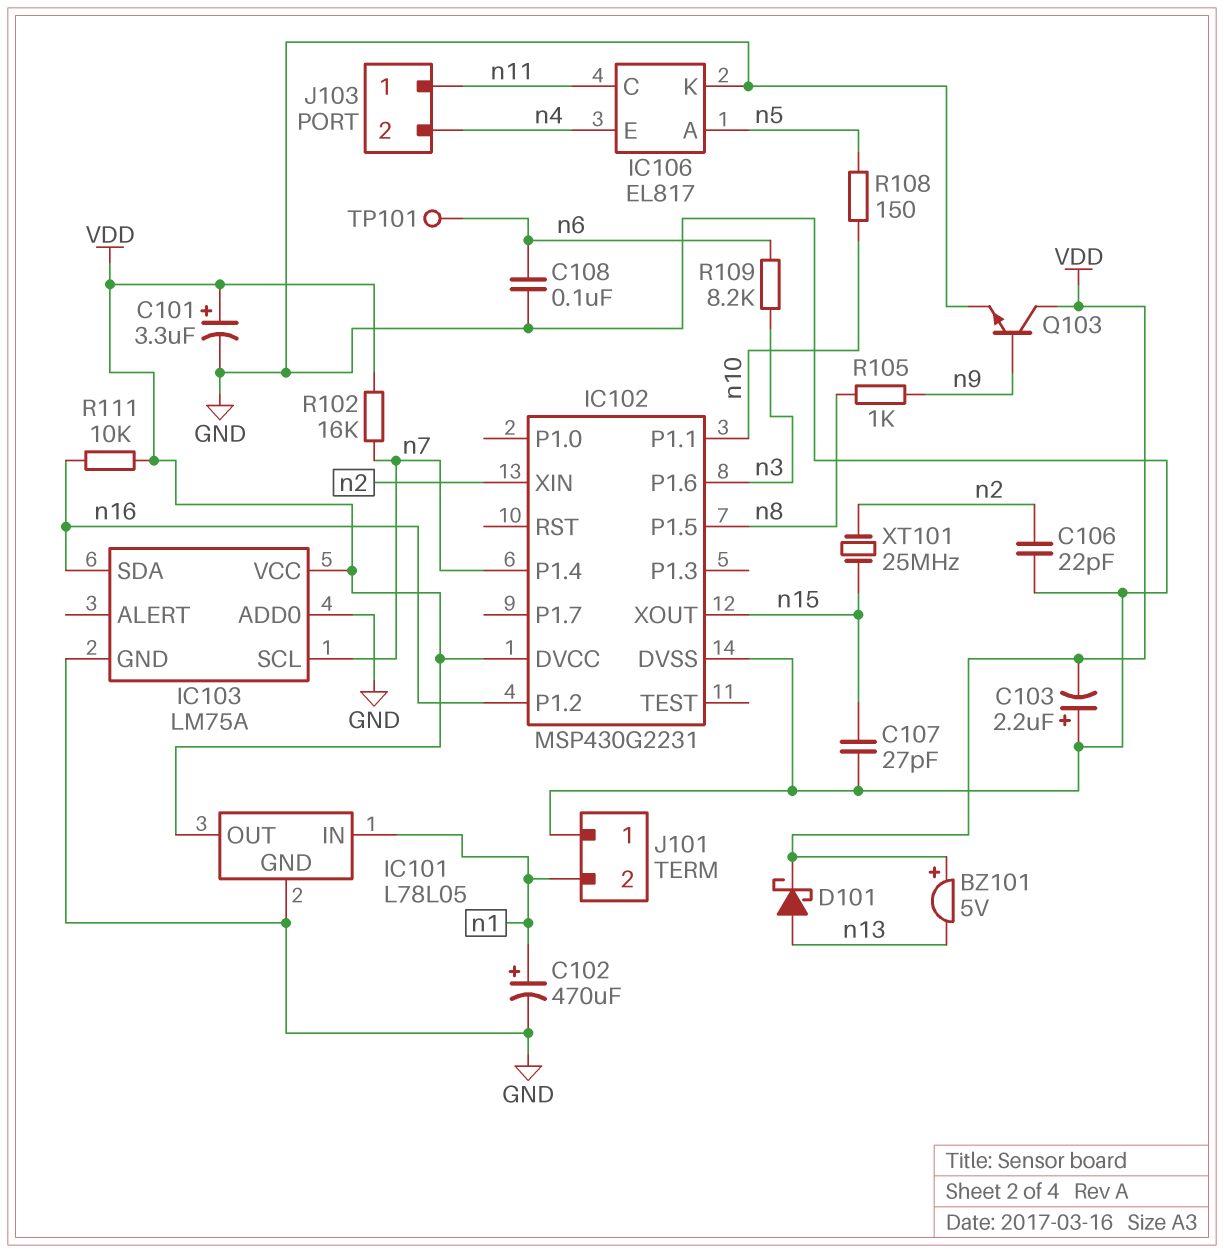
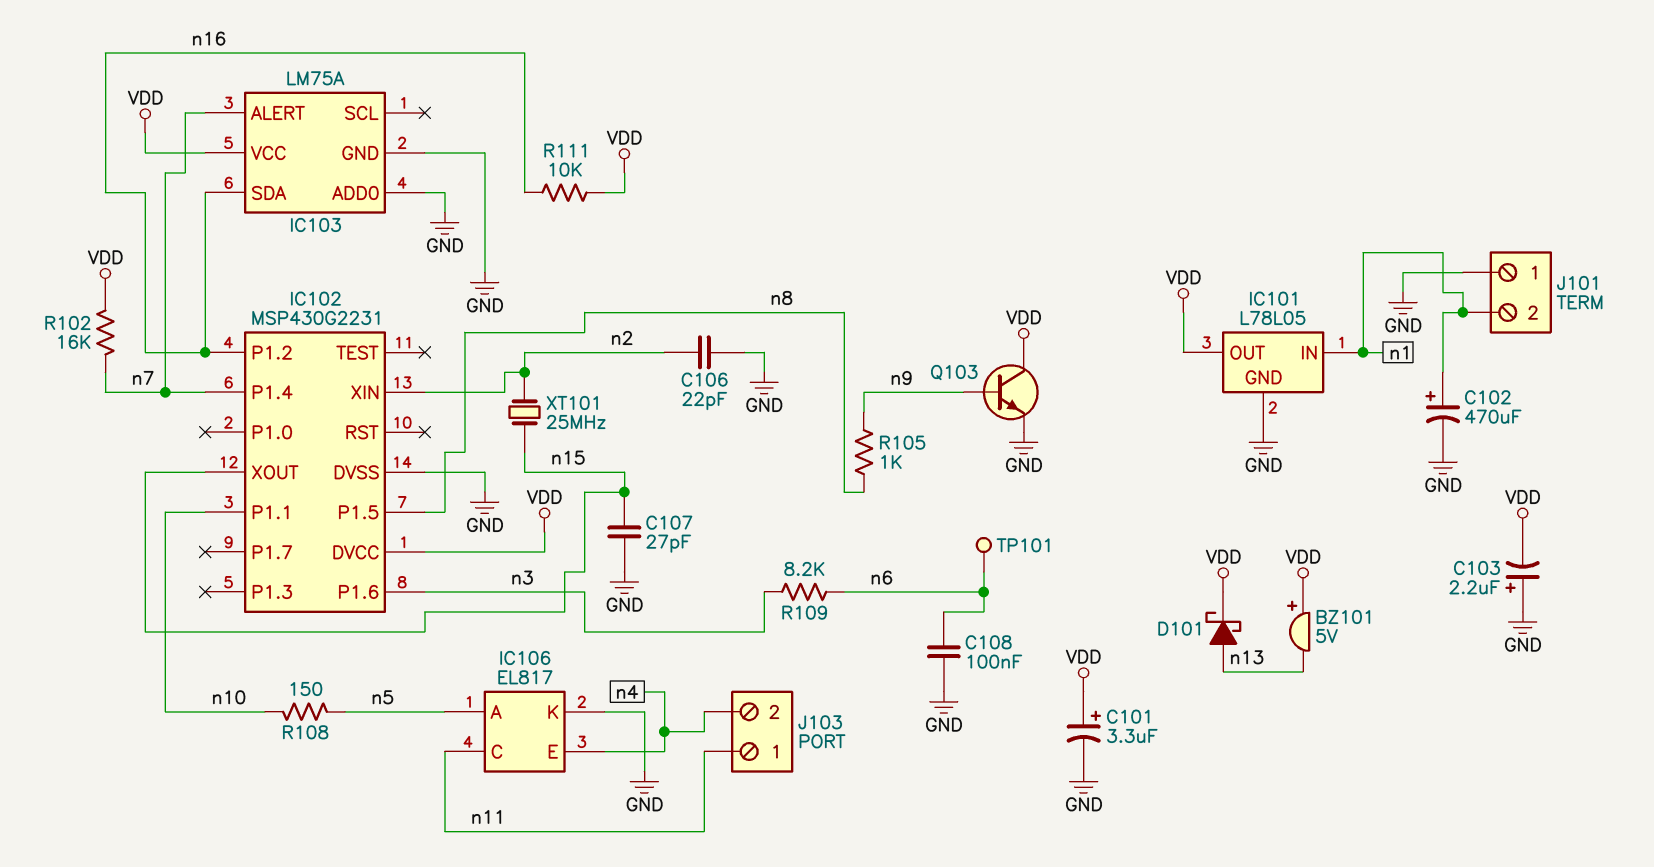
IC103 pin ALERT: none -> n7
IC103 pin SCL: n7 -> none

